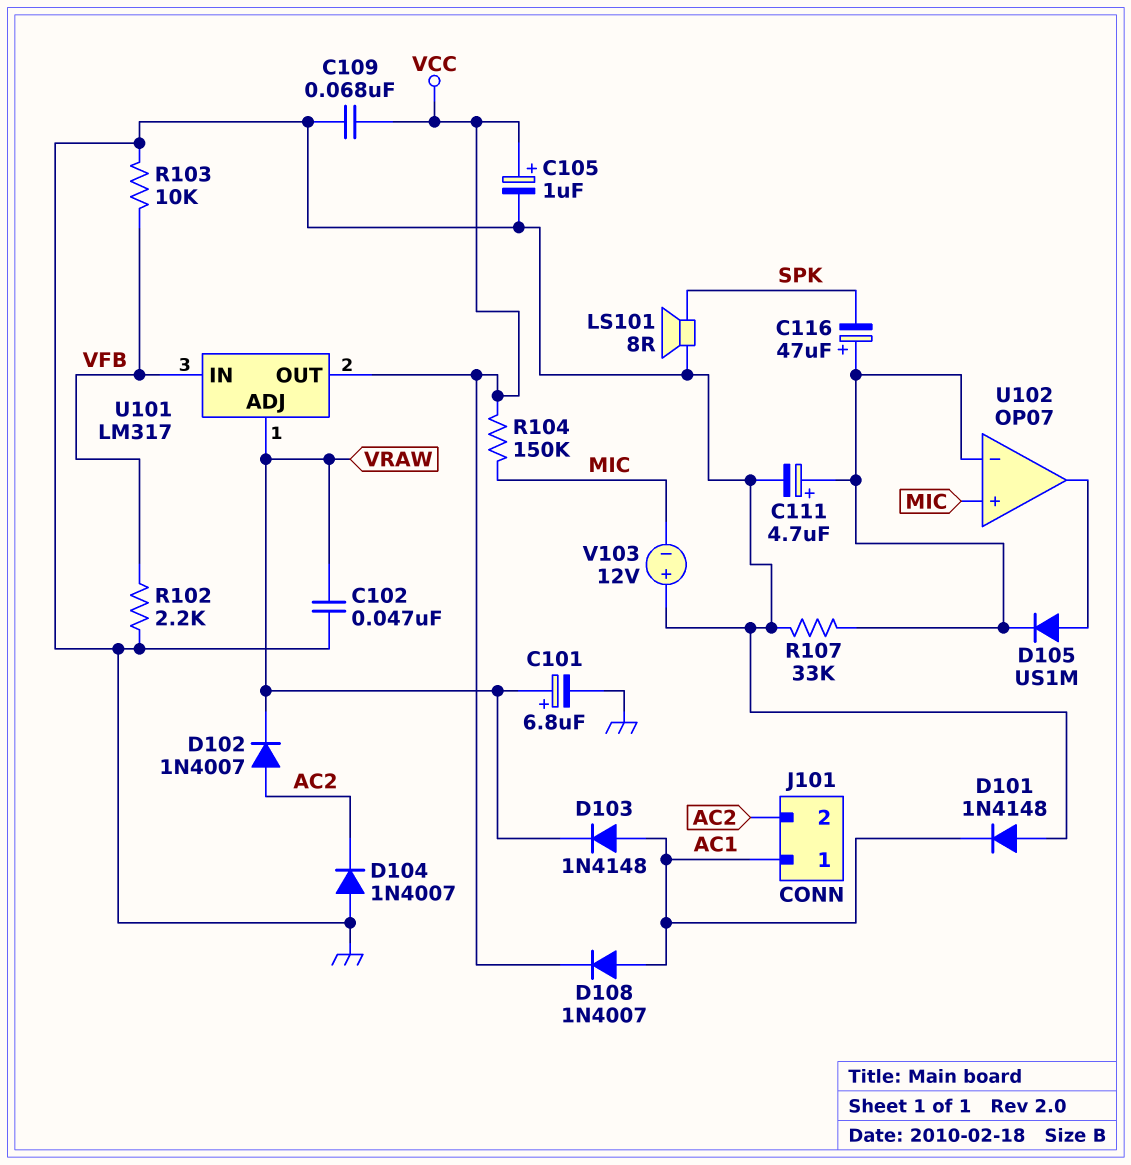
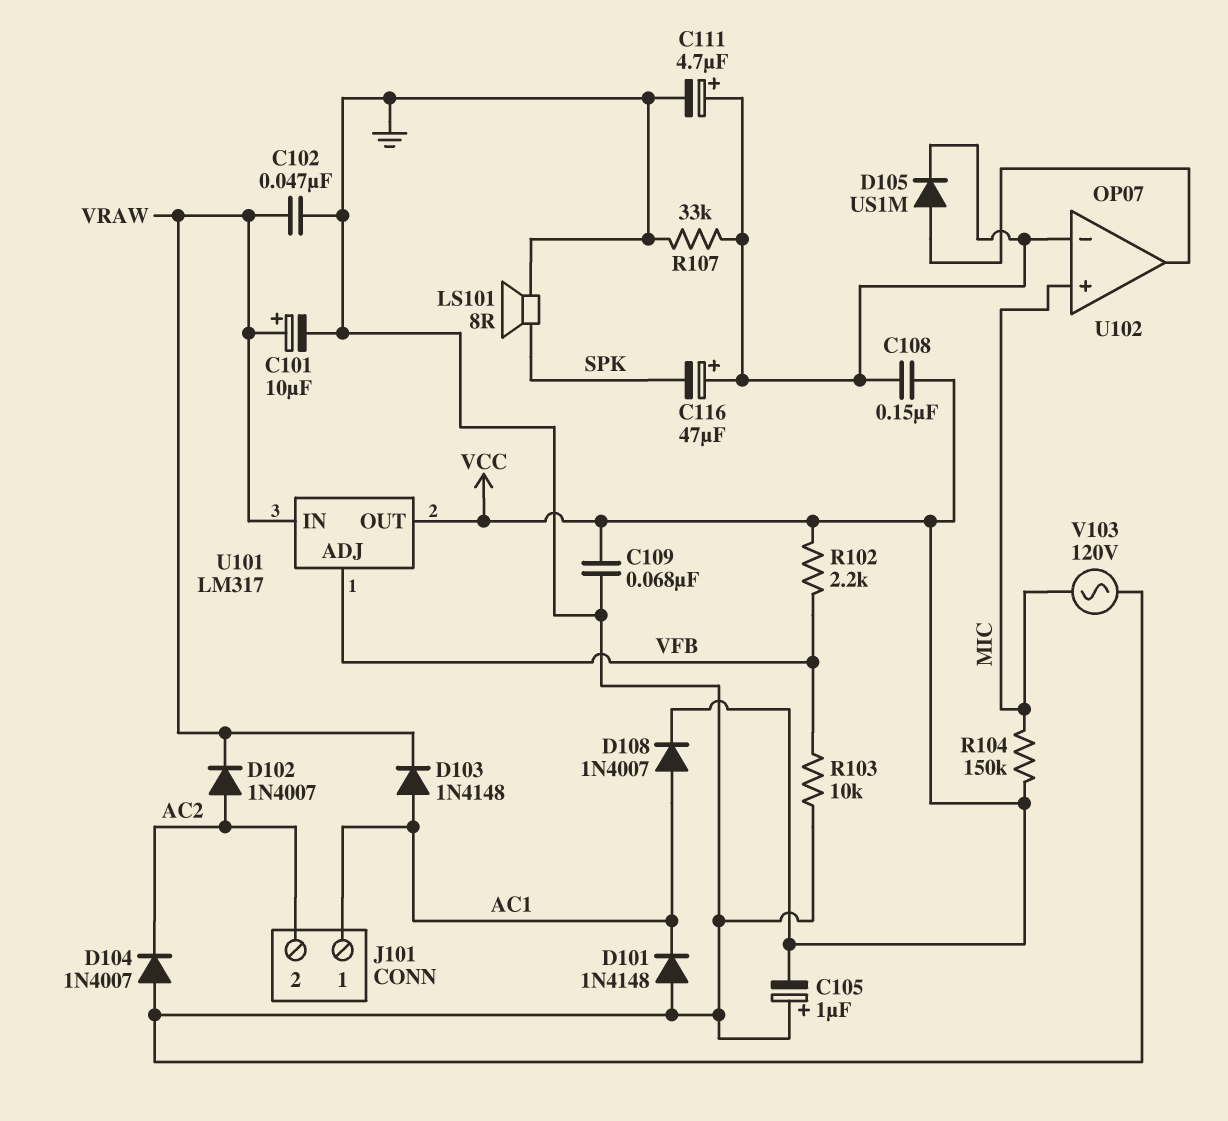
C101: 6.8uF (plus VRAW, minus GND) -> 10uF (plus VRAW, minus GND)
C105: 1uF (plus VCC, minus GND) -> 1uF (plus GND, minus VCC)
C108: none -> 150nF (U102/in-, VCC)
R102: 2.2k (GND, VFB) -> 2.2k (VCC, VFB)
U101 pin ADJ: VRAW -> VFB
U101 pin IN: VFB -> VRAW
V103: 12V (plus GND, minus MIC) -> AC 120V (GND, MIC)

